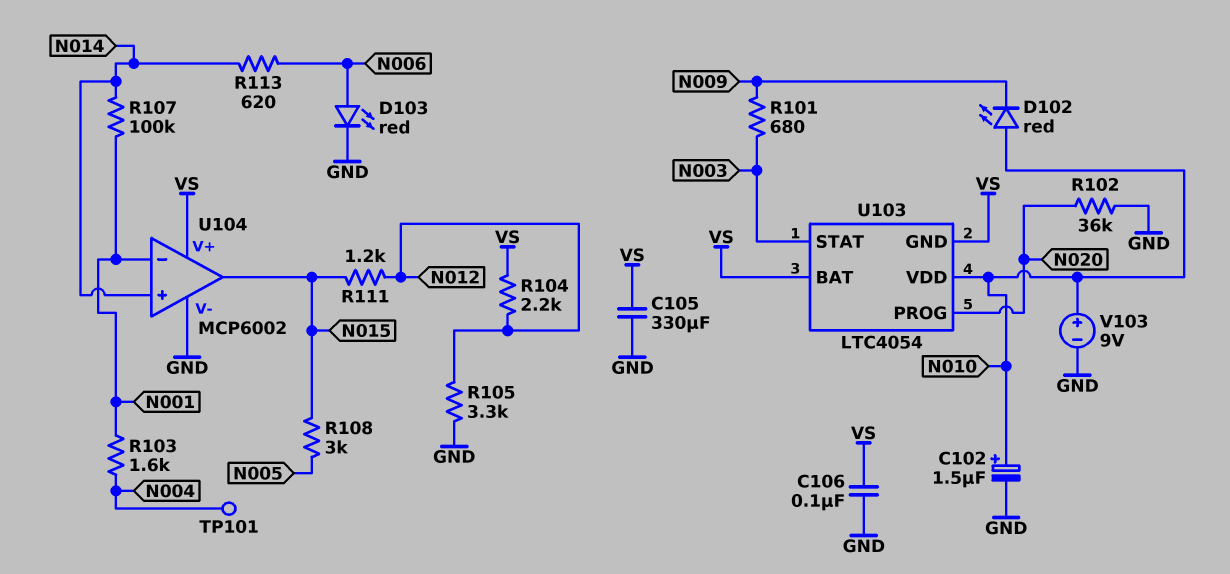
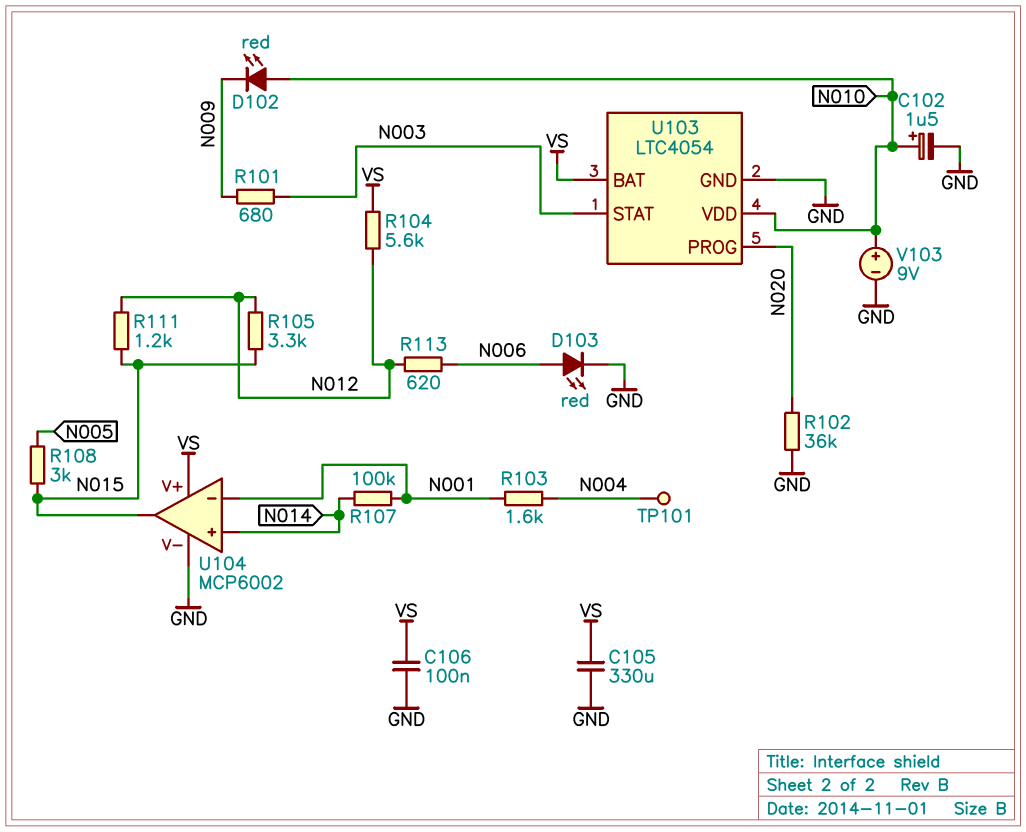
R104: 2.2k (N012, VS) -> 5.6k (N012, VS)
R105: 3.3k (GND, N012) -> 3.3k (N012, N015)
R113: 620 (N006, N014) -> 620 (N006, N012)
U103 pin GND: VS -> GND

